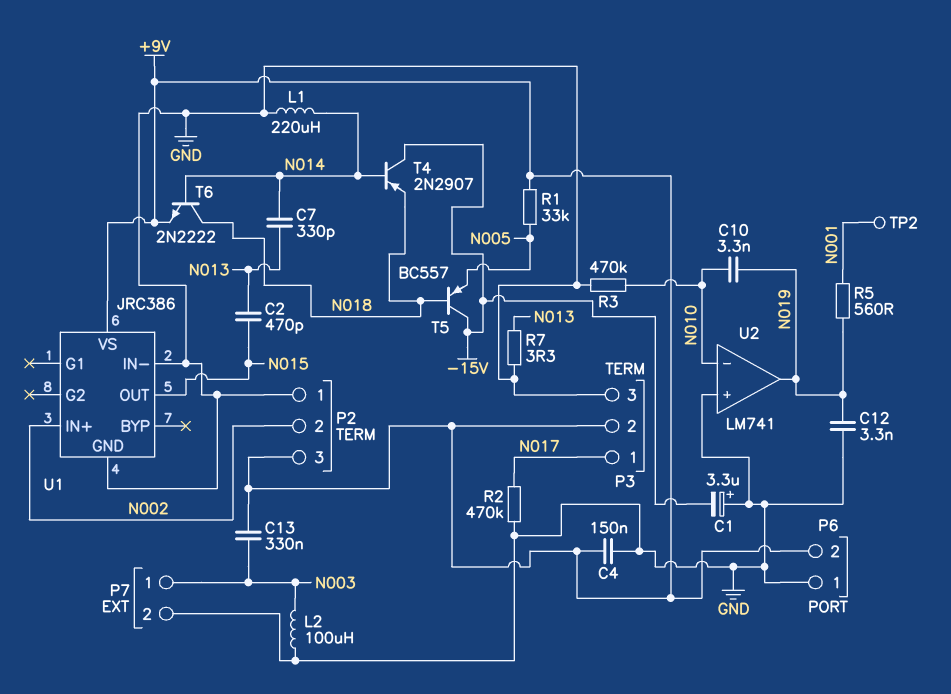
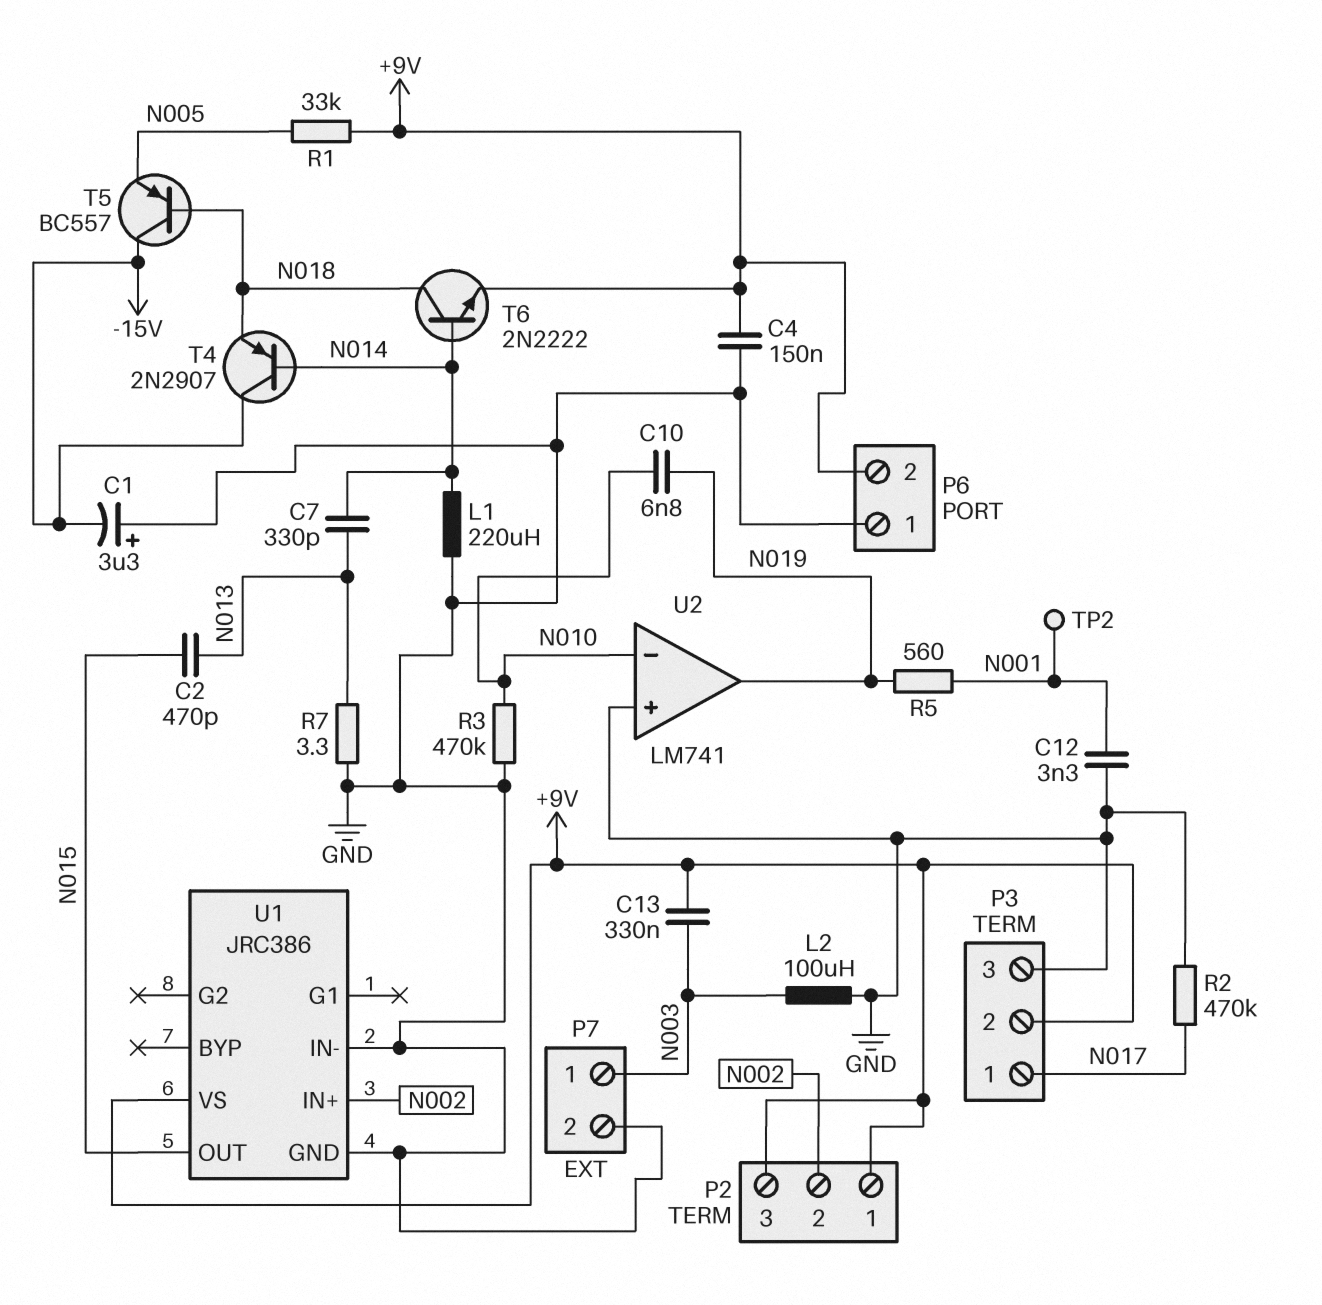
C10: 3.3nF (N010, N019) -> 6.8nF (N010, N019)
C12: 3.3nF (GND, N019) -> 3.3nF (GND, N001)
P2 pin 1: GND -> +9V

